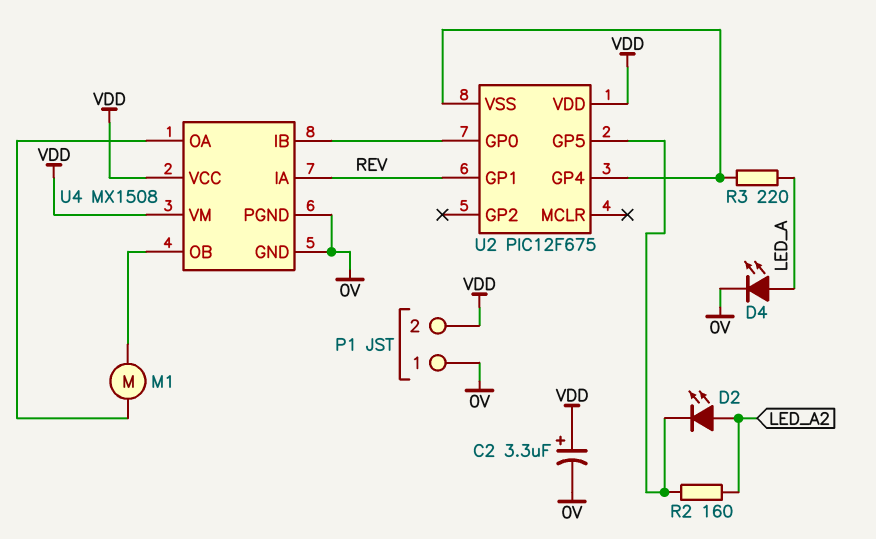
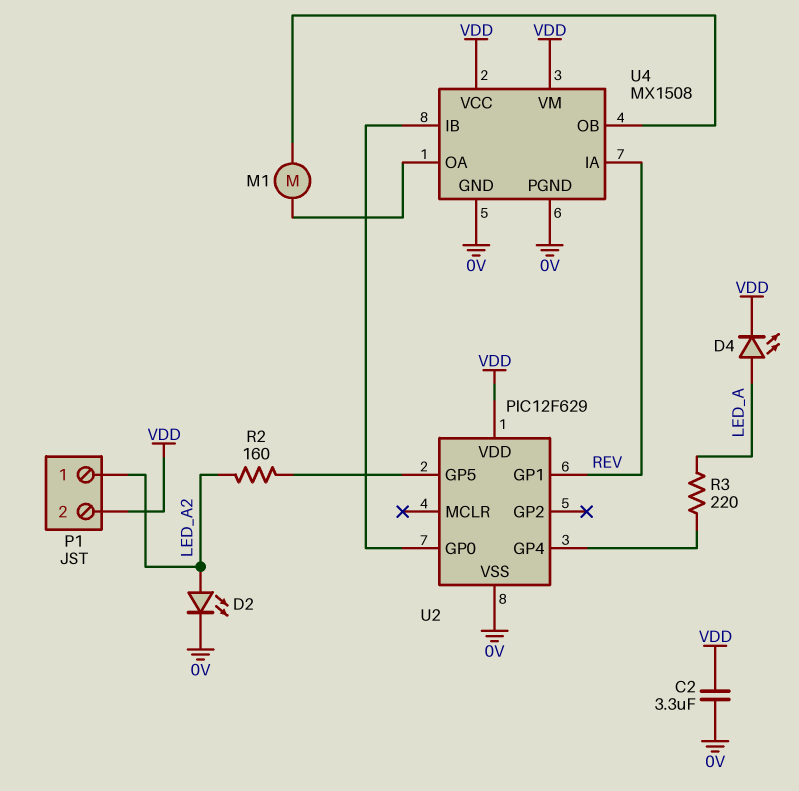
C2: 3.3uF (plus VDD, minus 0V) -> 3.3uF (0V, VDD)
D2: LED (A LED_A2, K U2/GP5) -> LED (A LED_A2, K 0V)
D4: LED (A LED_A, K 0V) -> LED (A LED_A, K VDD)
P1 pin 1: 0V -> LED_A2
U2: PIC12F675 -> PIC12F629
U2 pin VSS: U2/GP4 -> 0V

